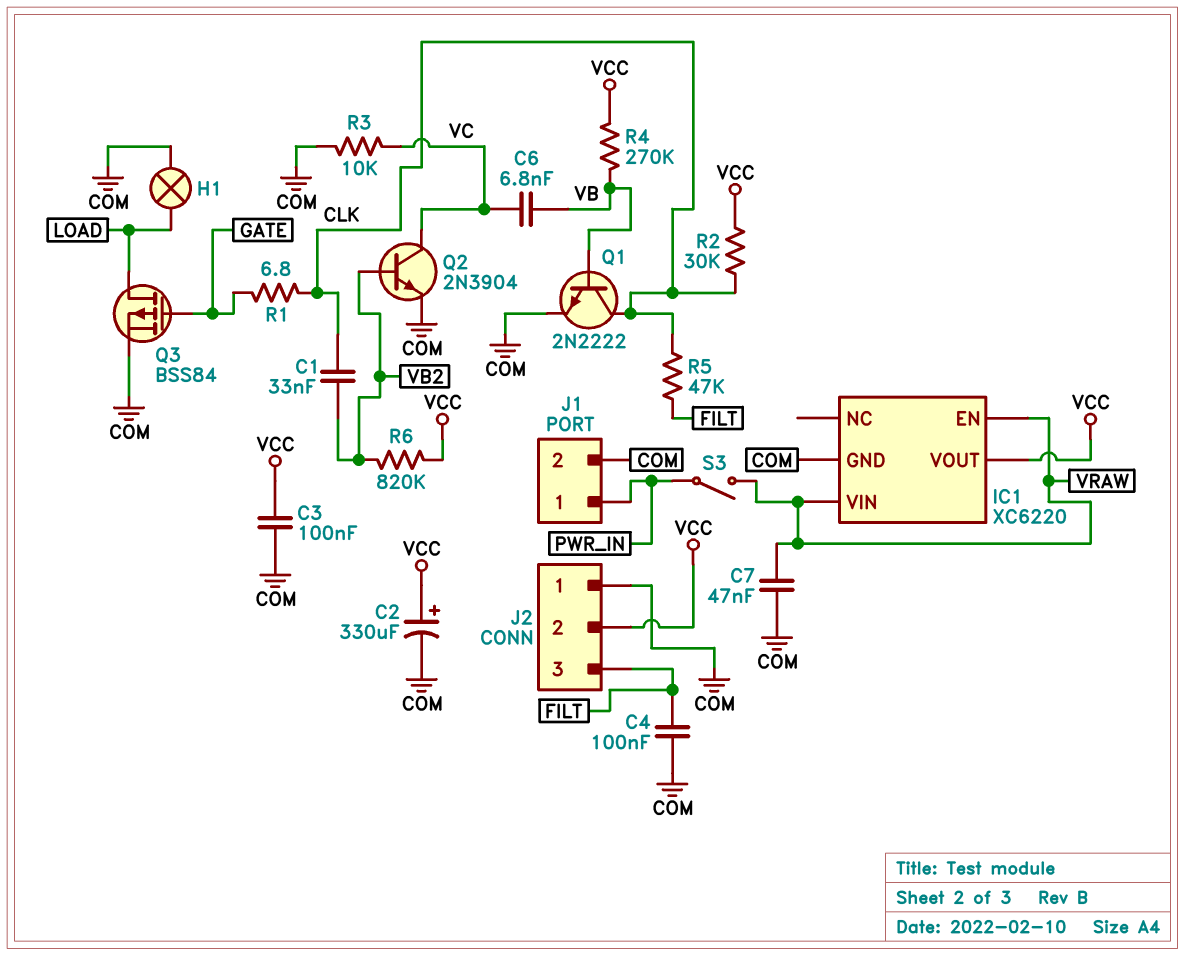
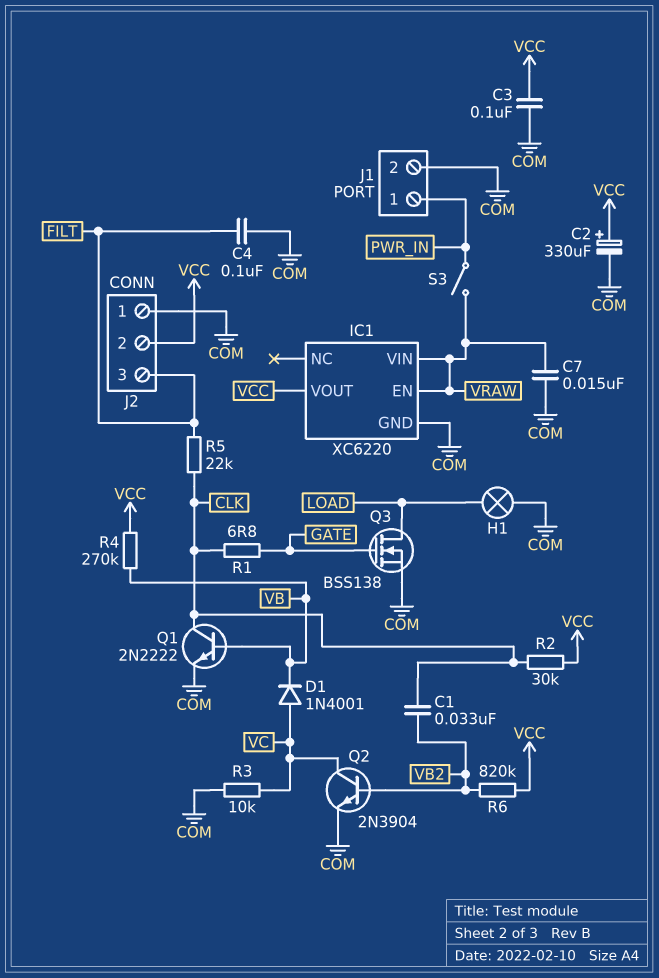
C6: 6.8nF (VB, VC) -> none
C7: 47nF (COM, VRAW) -> 15nF (COM, VRAW)
D1: none -> diode 1N4001 (A VC, K VB)
Q3: PMOS BSS84 (G GATE, D LOAD, S COM) -> NMOS BSS138 (G GATE, D LOAD, S COM)
R5: 47k (CLK, FILT) -> 22k (CLK, FILT)

